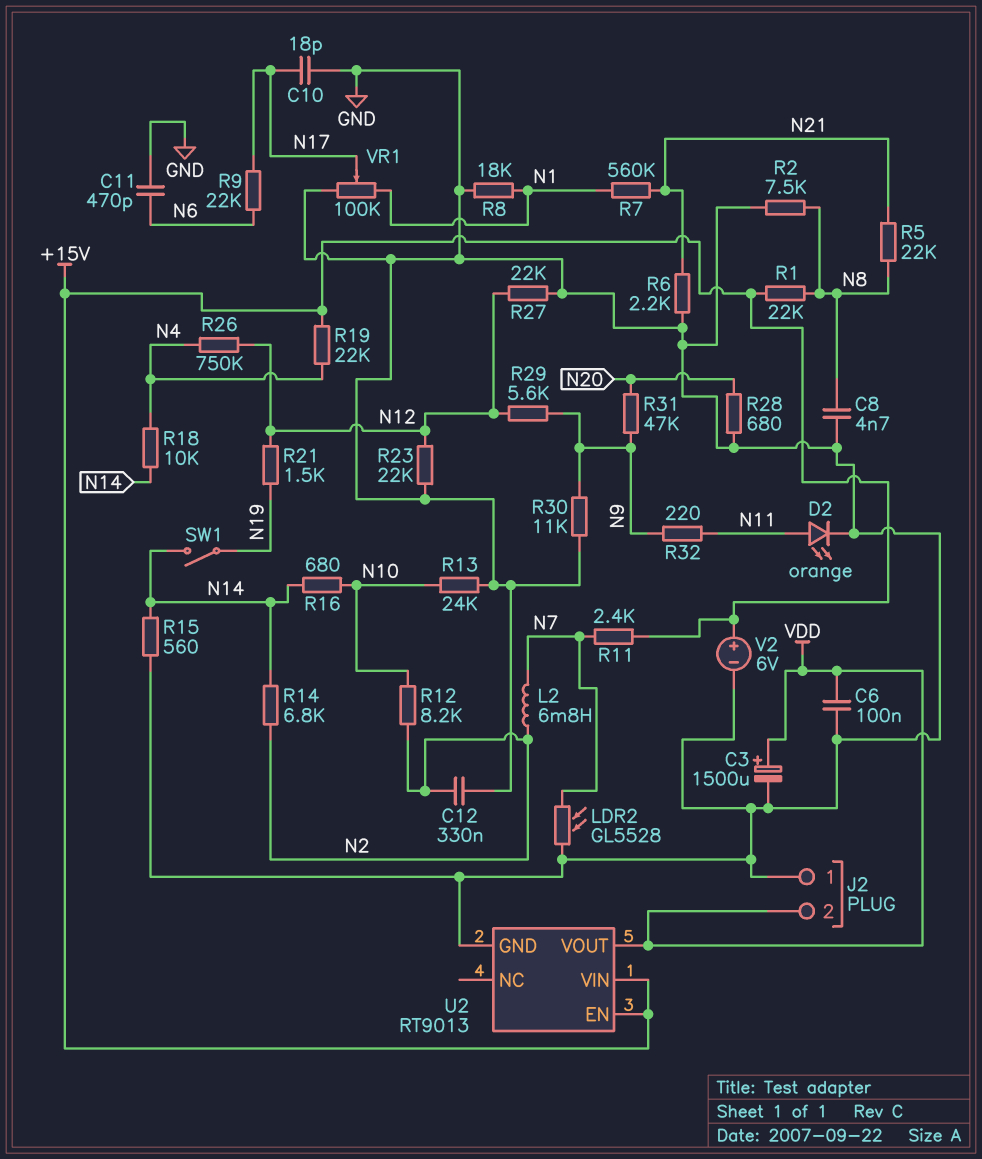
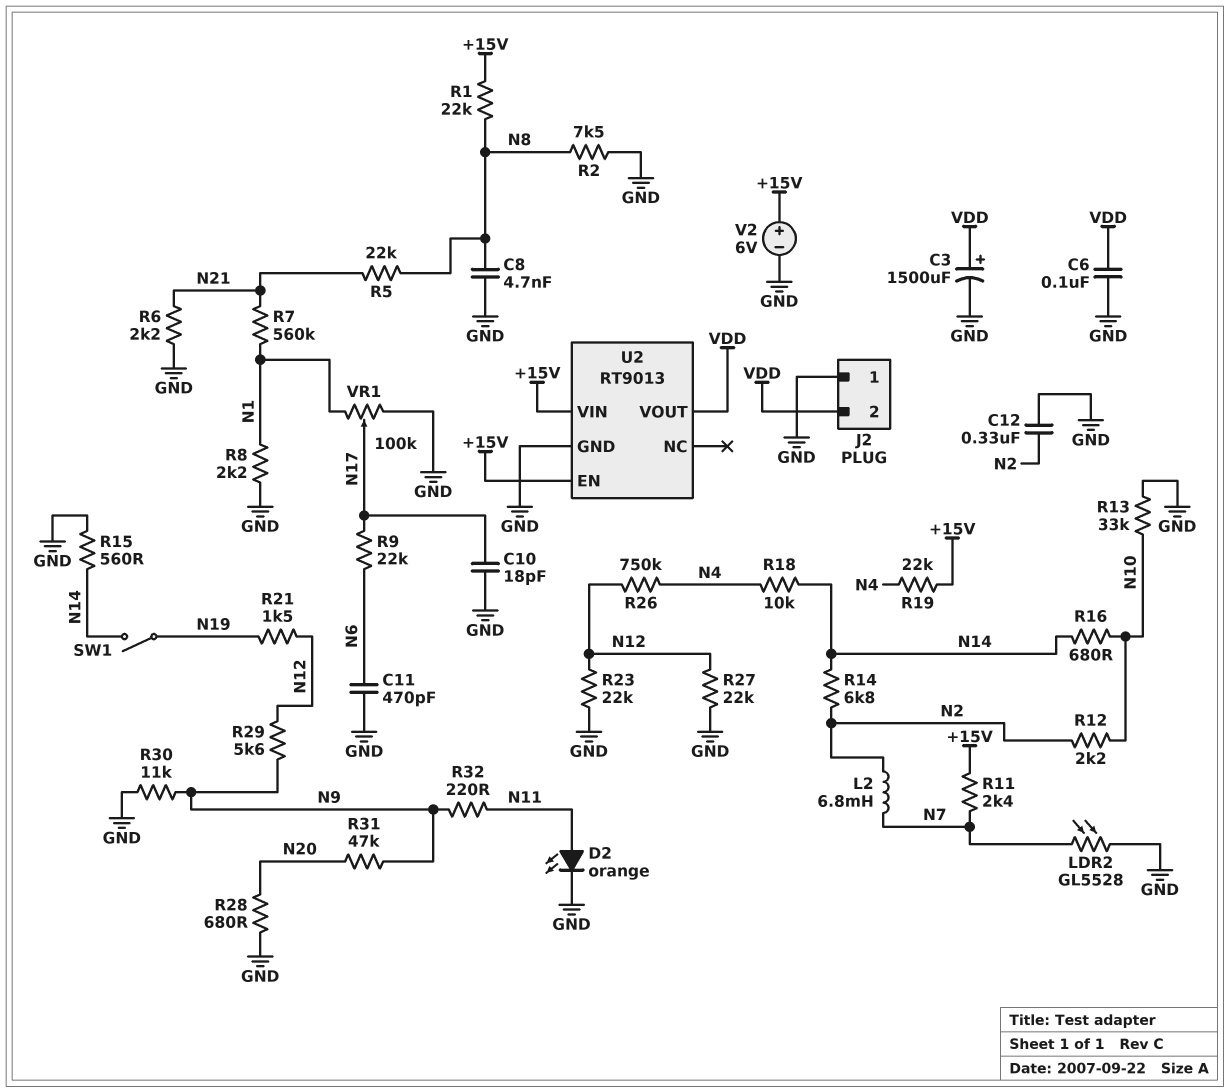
R8: 18k (GND, N1) -> 2.2k (GND, N1)
R12: 8.2k (N2, N10) -> 2.2k (N2, N10)
R13: 24k (GND, N10) -> 33k (GND, N10)

